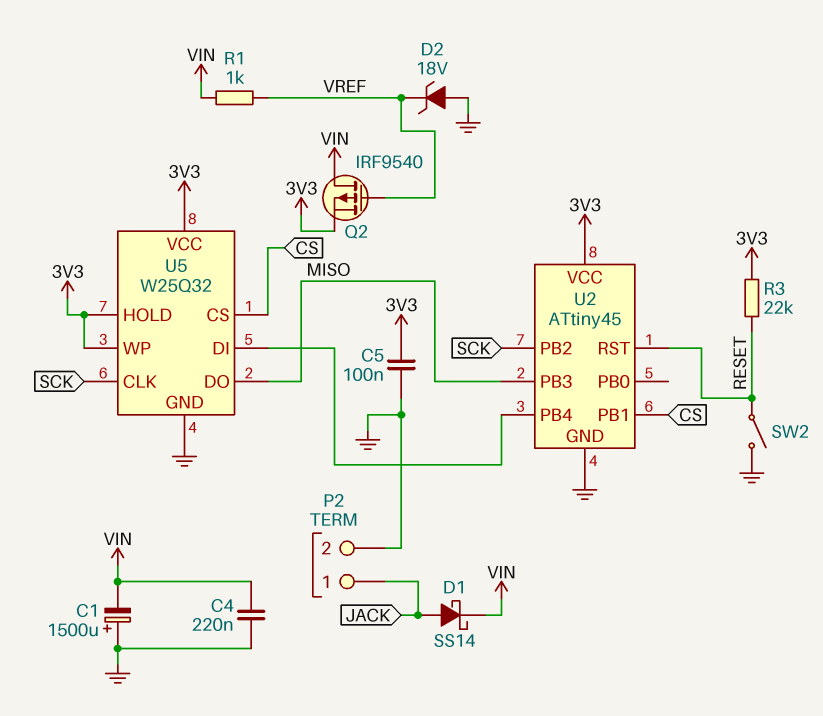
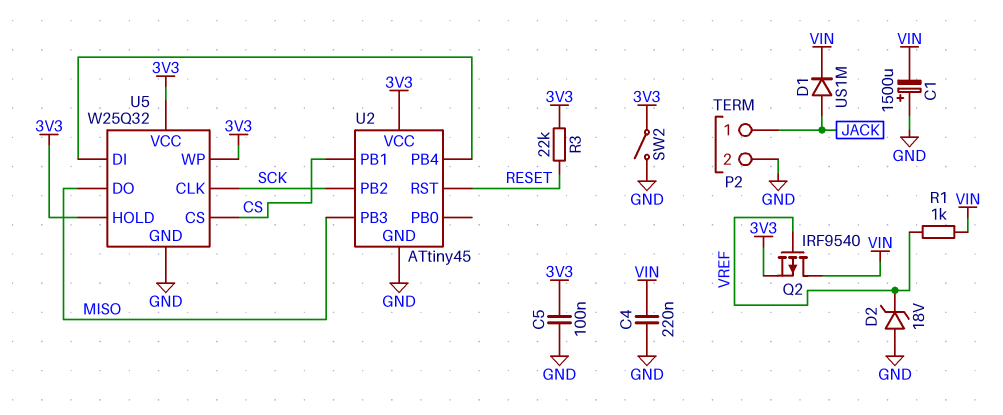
D1: schottky SS14 (A JACK, K VIN) -> diode US1M (A JACK, K VIN)
SW2: switch (GND, RESET) -> switch (3V3, GND)

